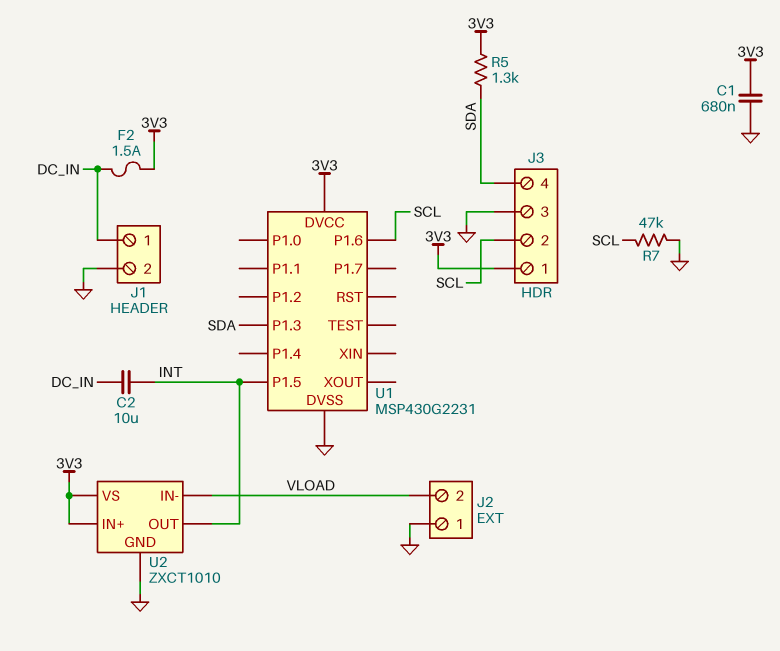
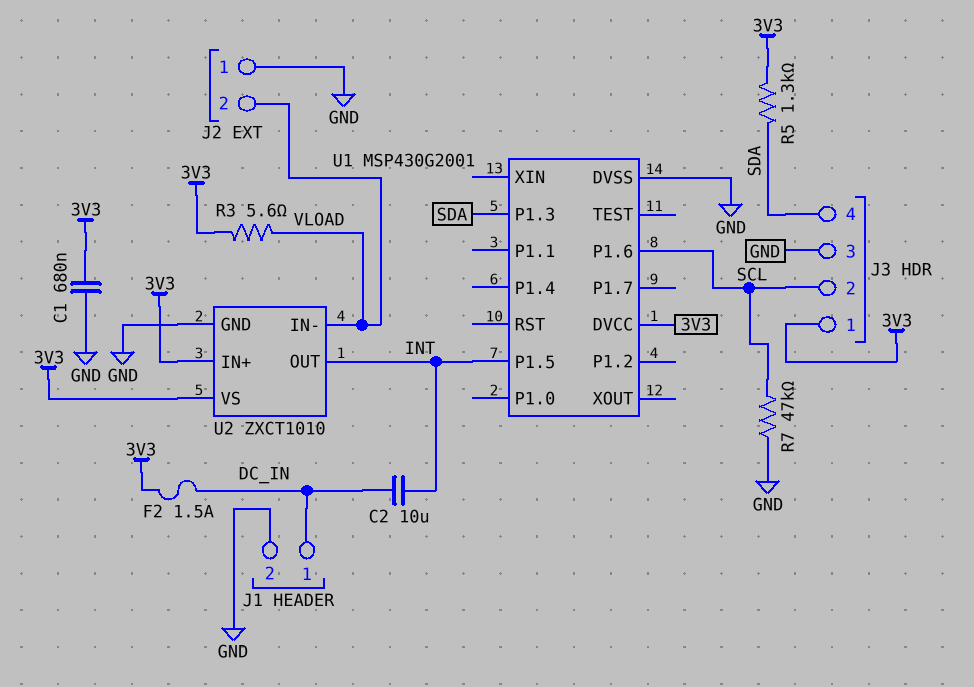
R3: none -> 5.6 (3V3, VLOAD)
U1: MSP430G2231 -> MSP430G2001

